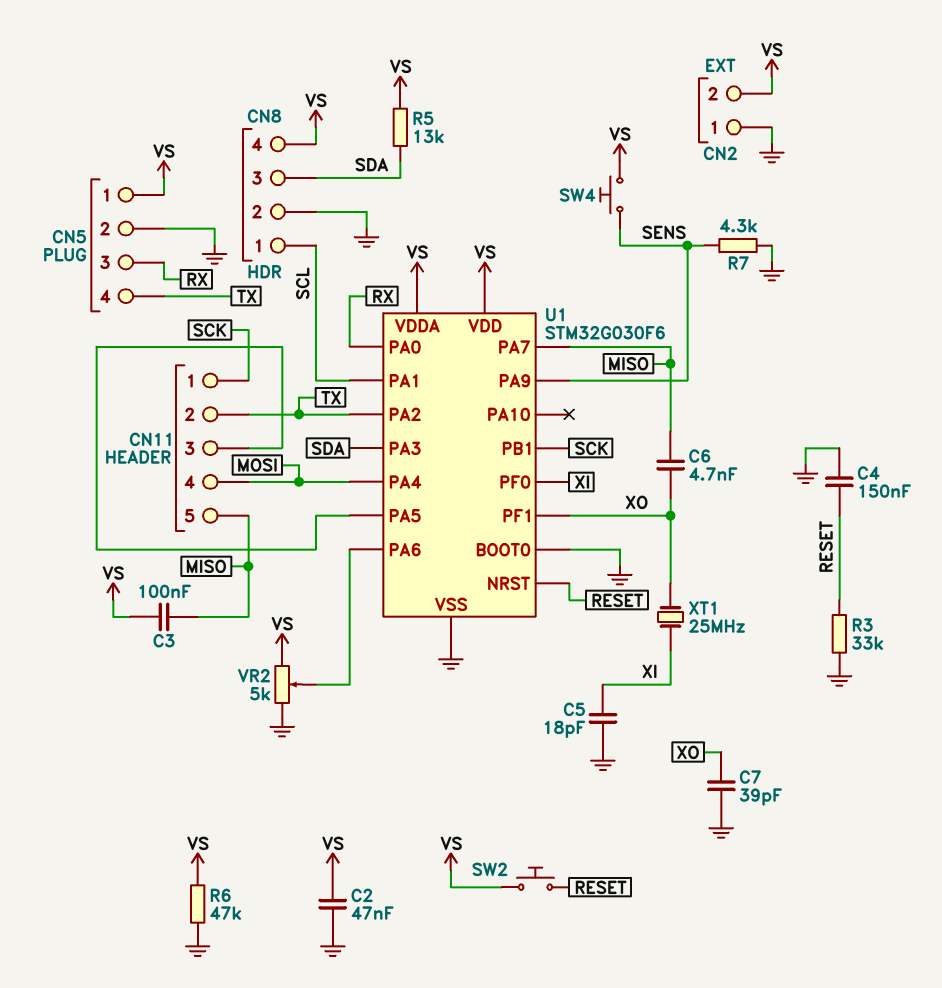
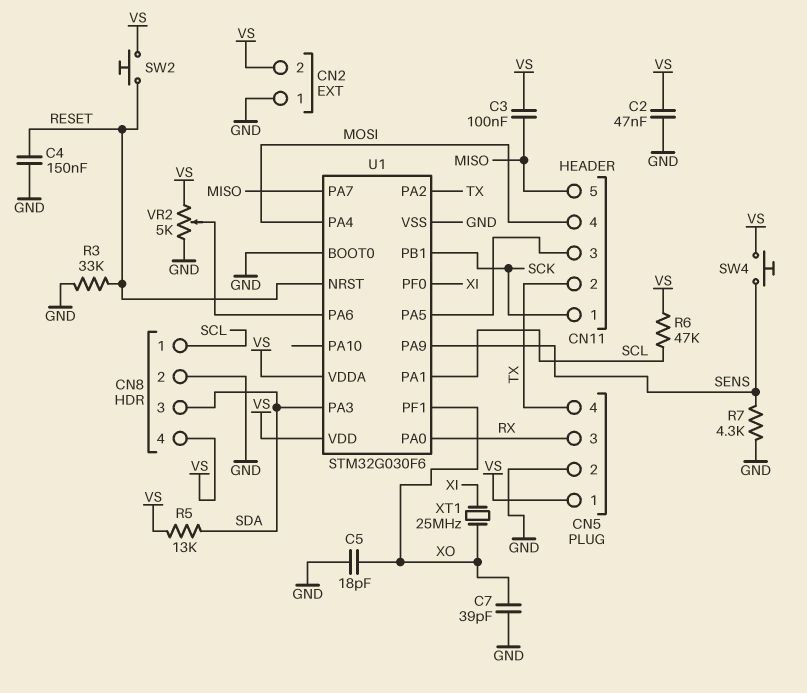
C5: 18pF (GND, XI) -> 18pF (GND, XO)
C6: 4.7nF (MISO, XO) -> none
R6: 47k (GND, VS) -> 47k (SCL, VS)

